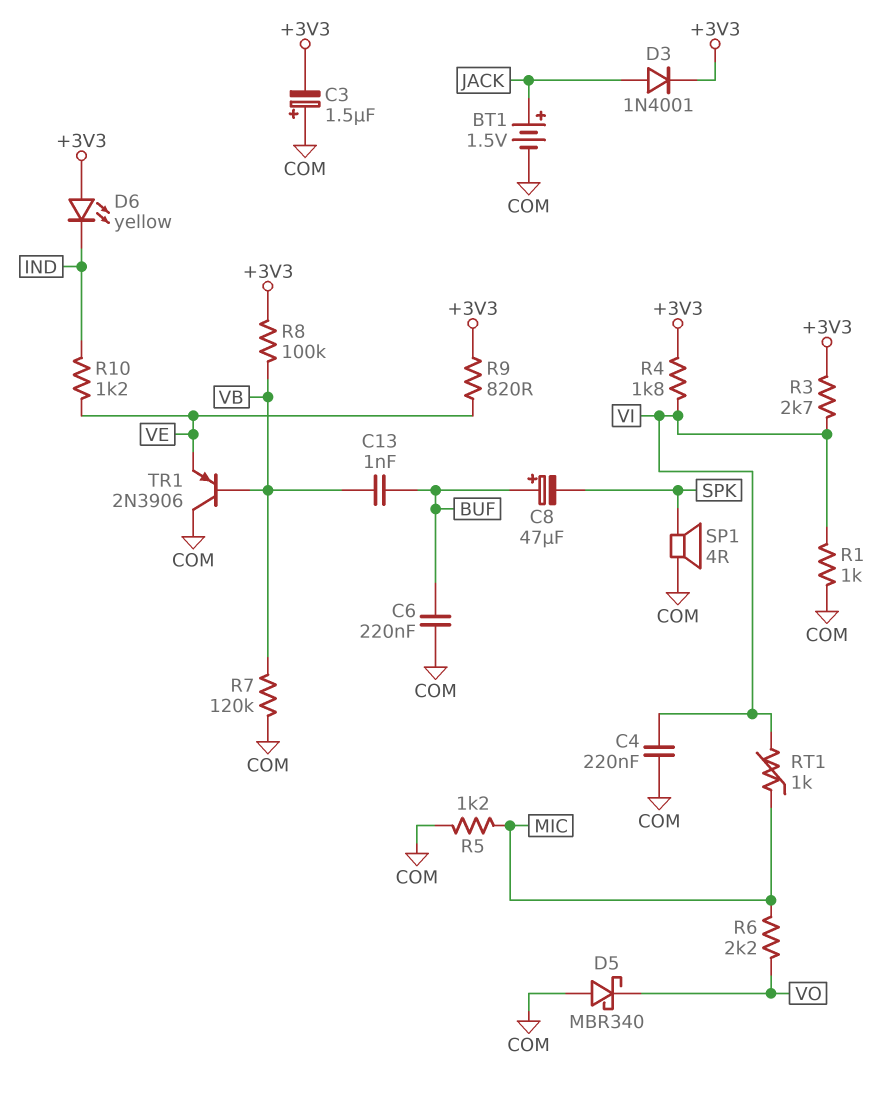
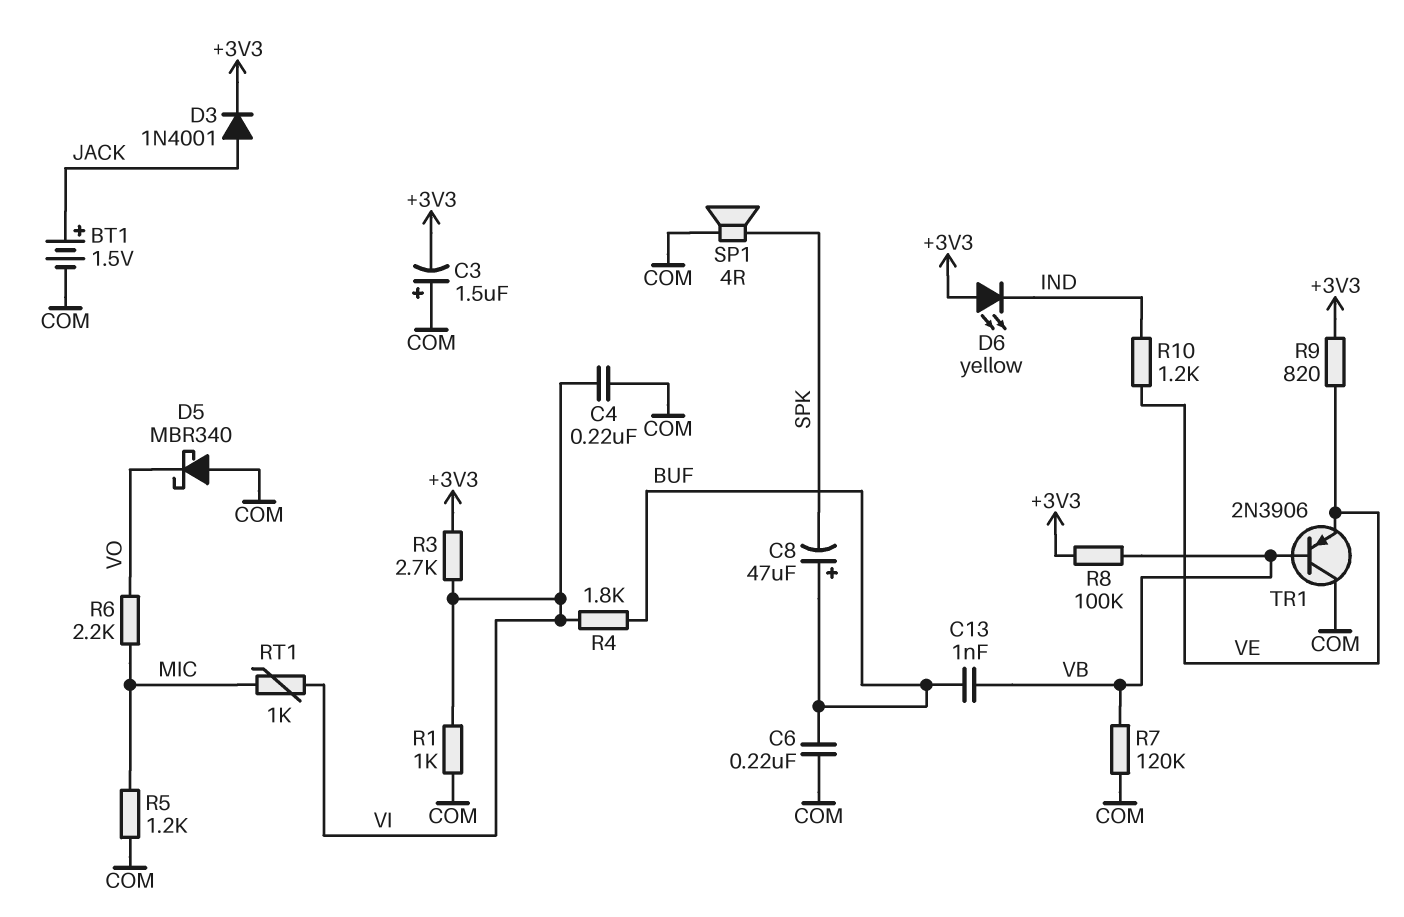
R4: 1.8k (+3V3, VI) -> 1.8k (BUF, VI)

